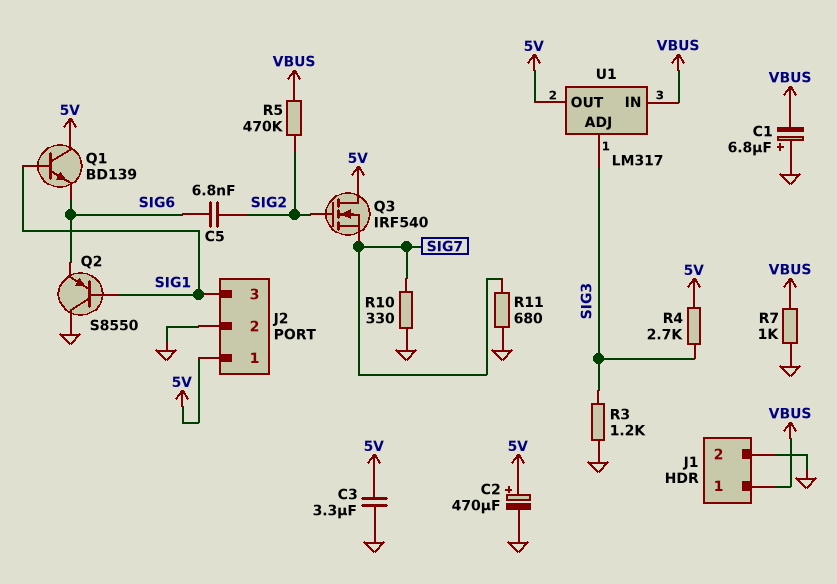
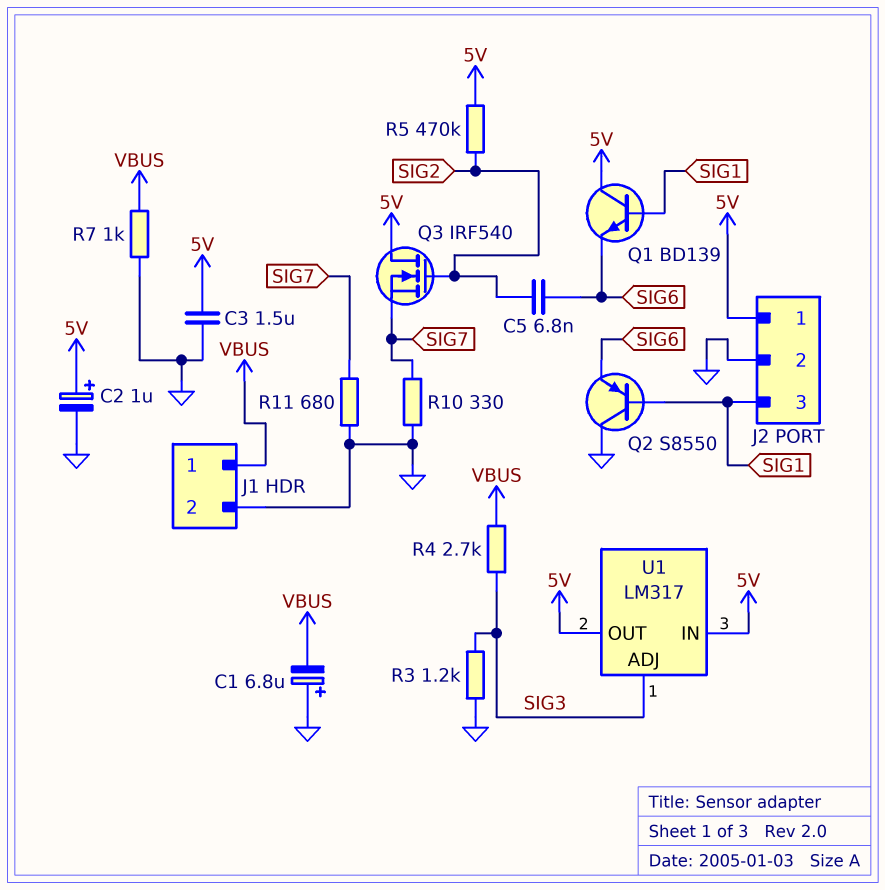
C2: 470uF (plus 5V, minus GND) -> 1uF (plus 5V, minus GND)
C3: 3.3uF (5V, GND) -> 1.5uF (5V, GND)
R4: 2.7k (5V, SIG3) -> 2.7k (SIG3, VBUS)
R5: 470k (SIG2, VBUS) -> 470k (5V, SIG2)
U1 pin IN: VBUS -> 5V

